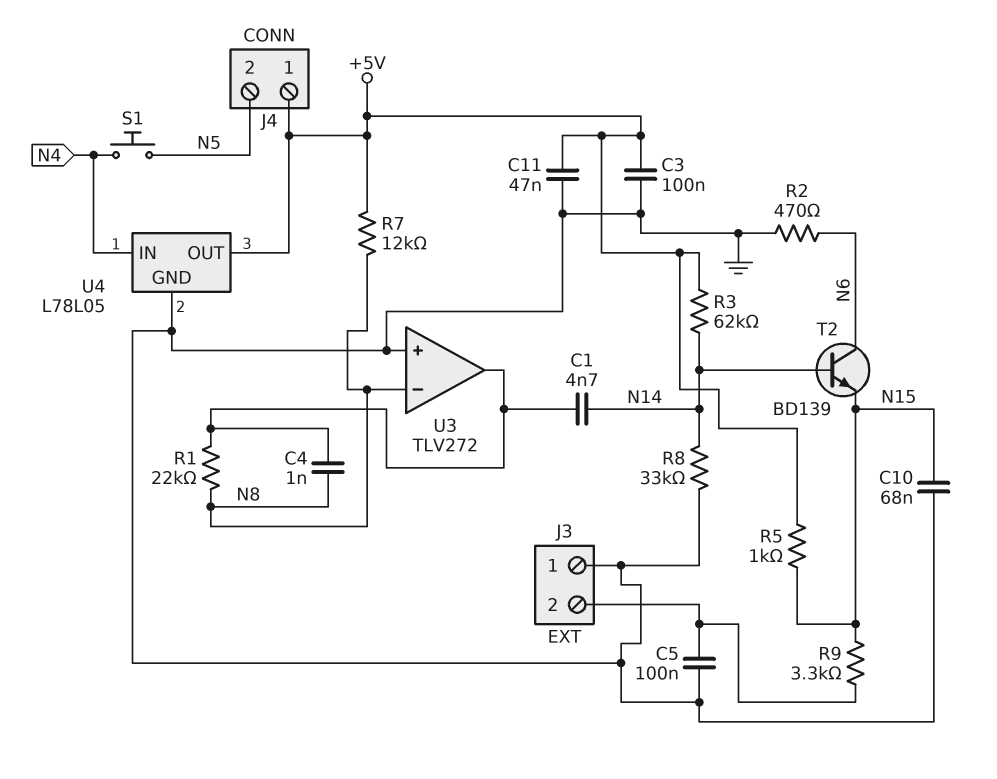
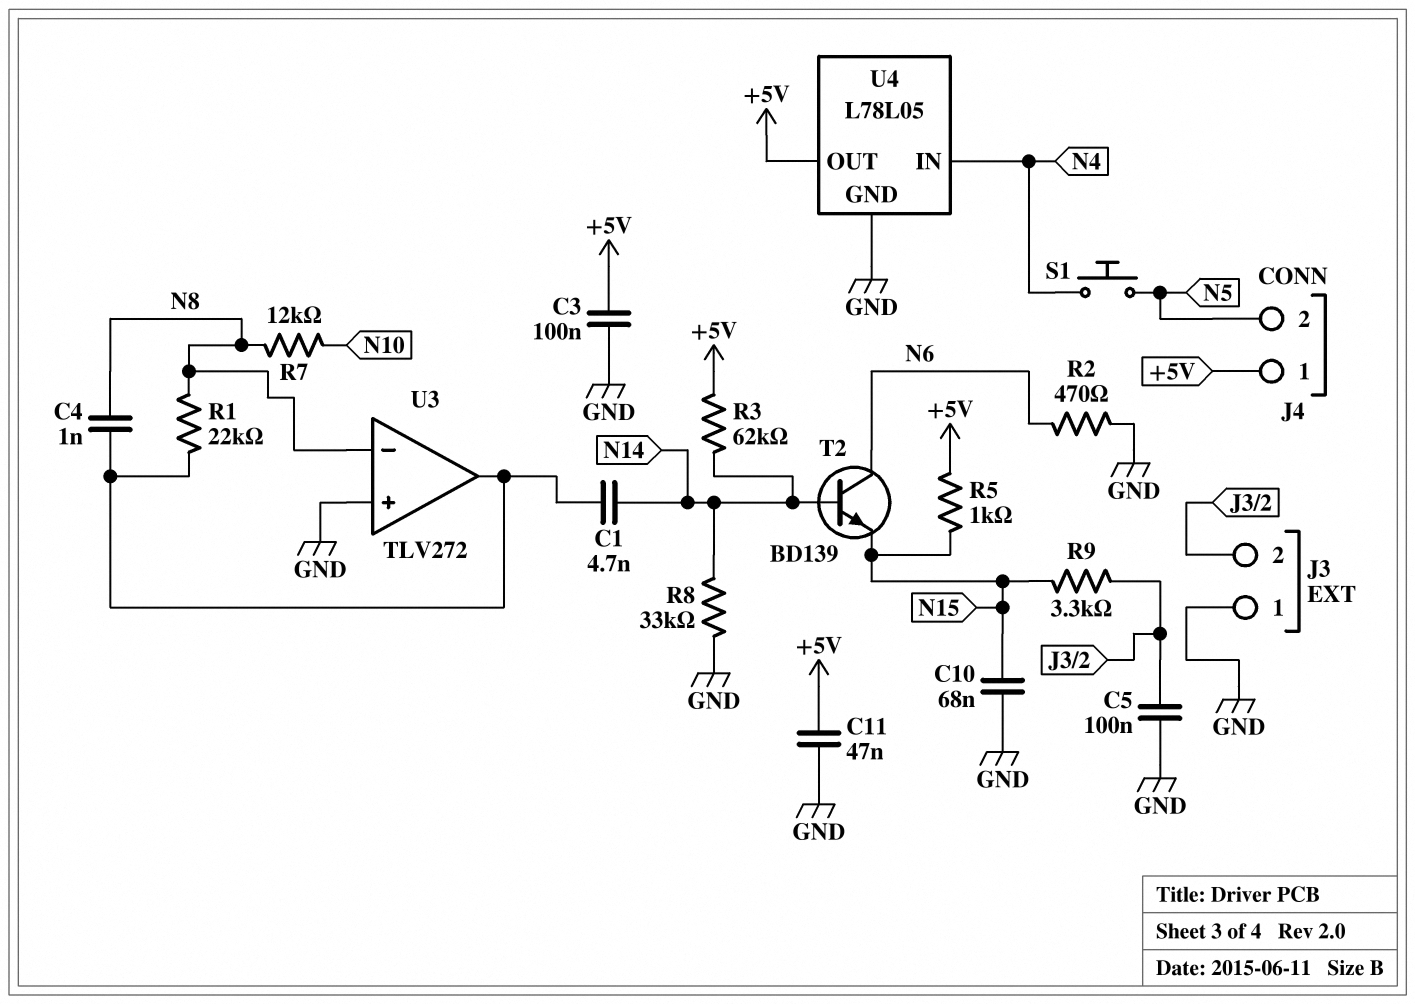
R7: 12k (+5V, N8) -> 12k (N8, N10)

